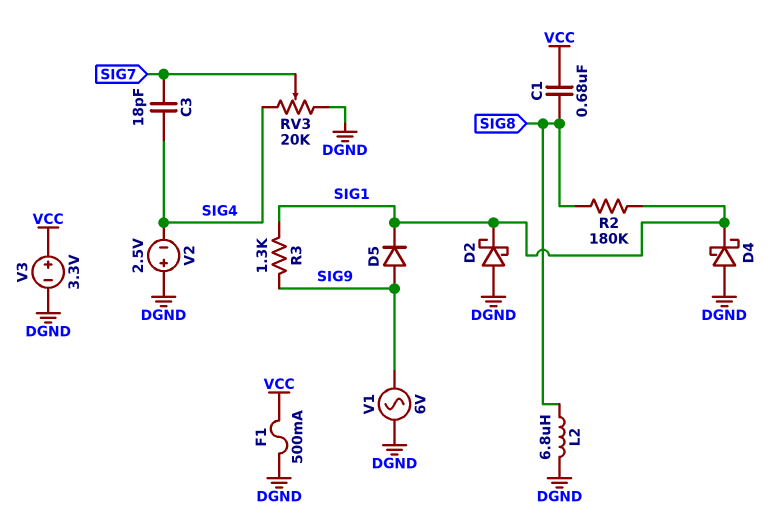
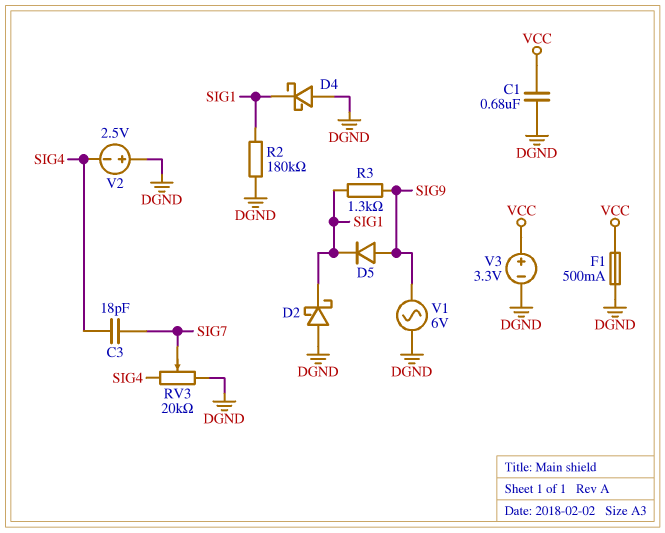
C1: 680nF (SIG8, VCC) -> 680nF (DGND, VCC)
L2: 6.8uH (DGND, SIG8) -> none
R2: 180k (SIG1, SIG8) -> 180k (DGND, SIG1)

